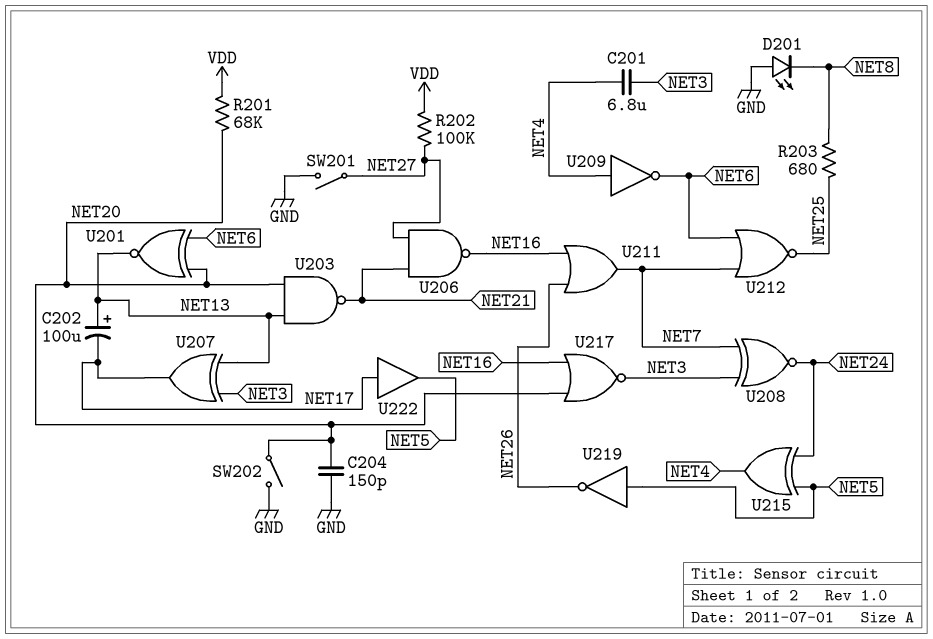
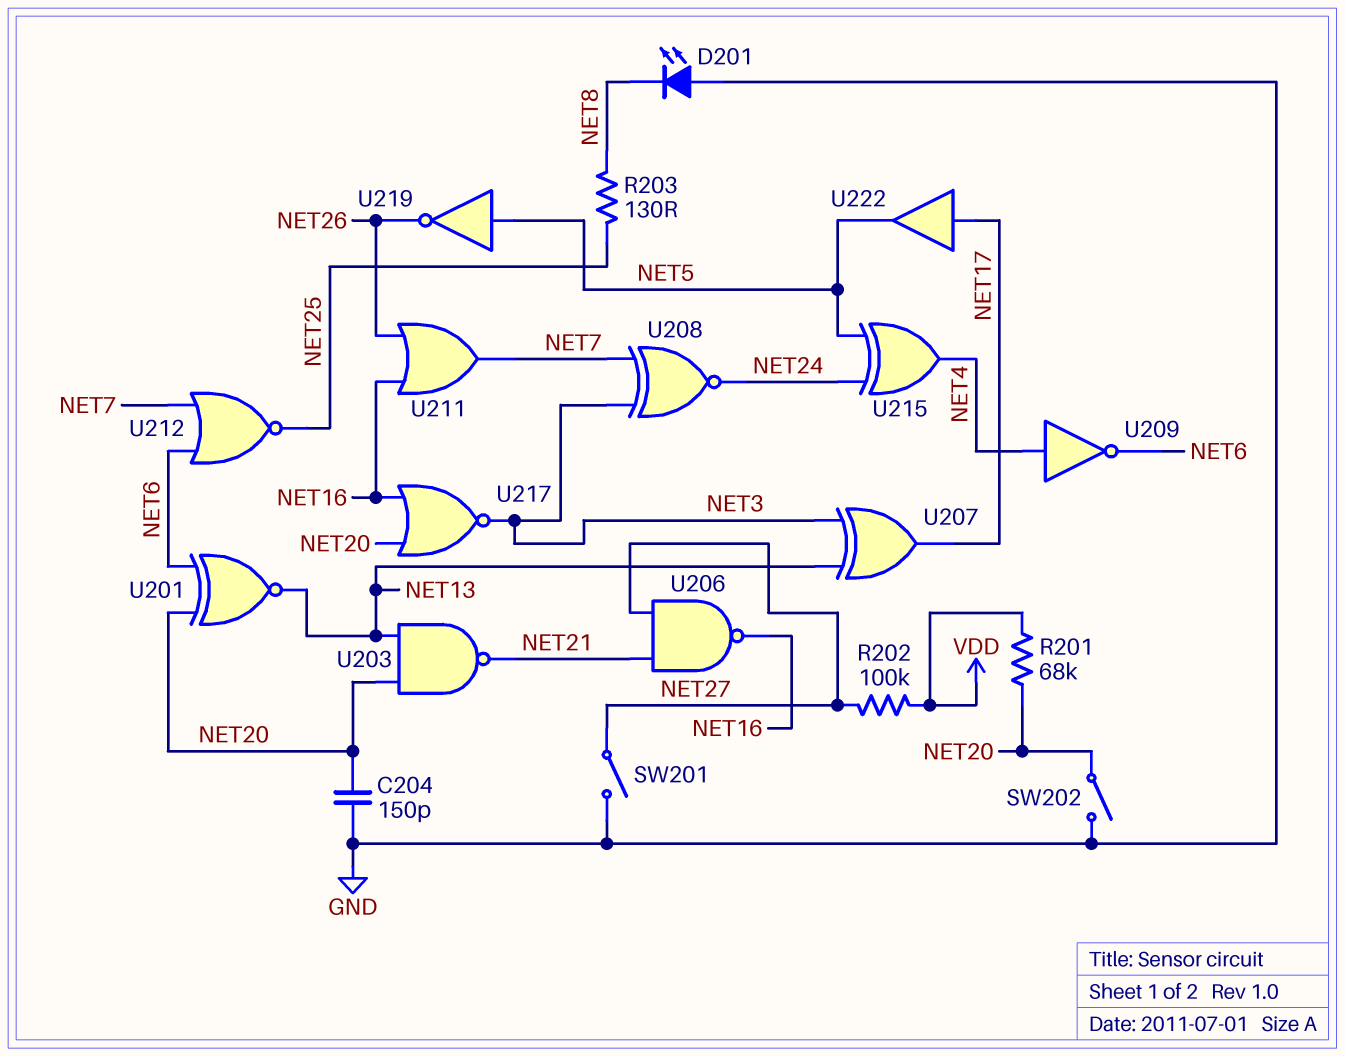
C201: 6.8uF (NET3, NET4) -> none
C202: 100uF (plus NET13, minus NET17) -> none
R203: 680 (NET8, NET25) -> 130 (NET8, NET25)

